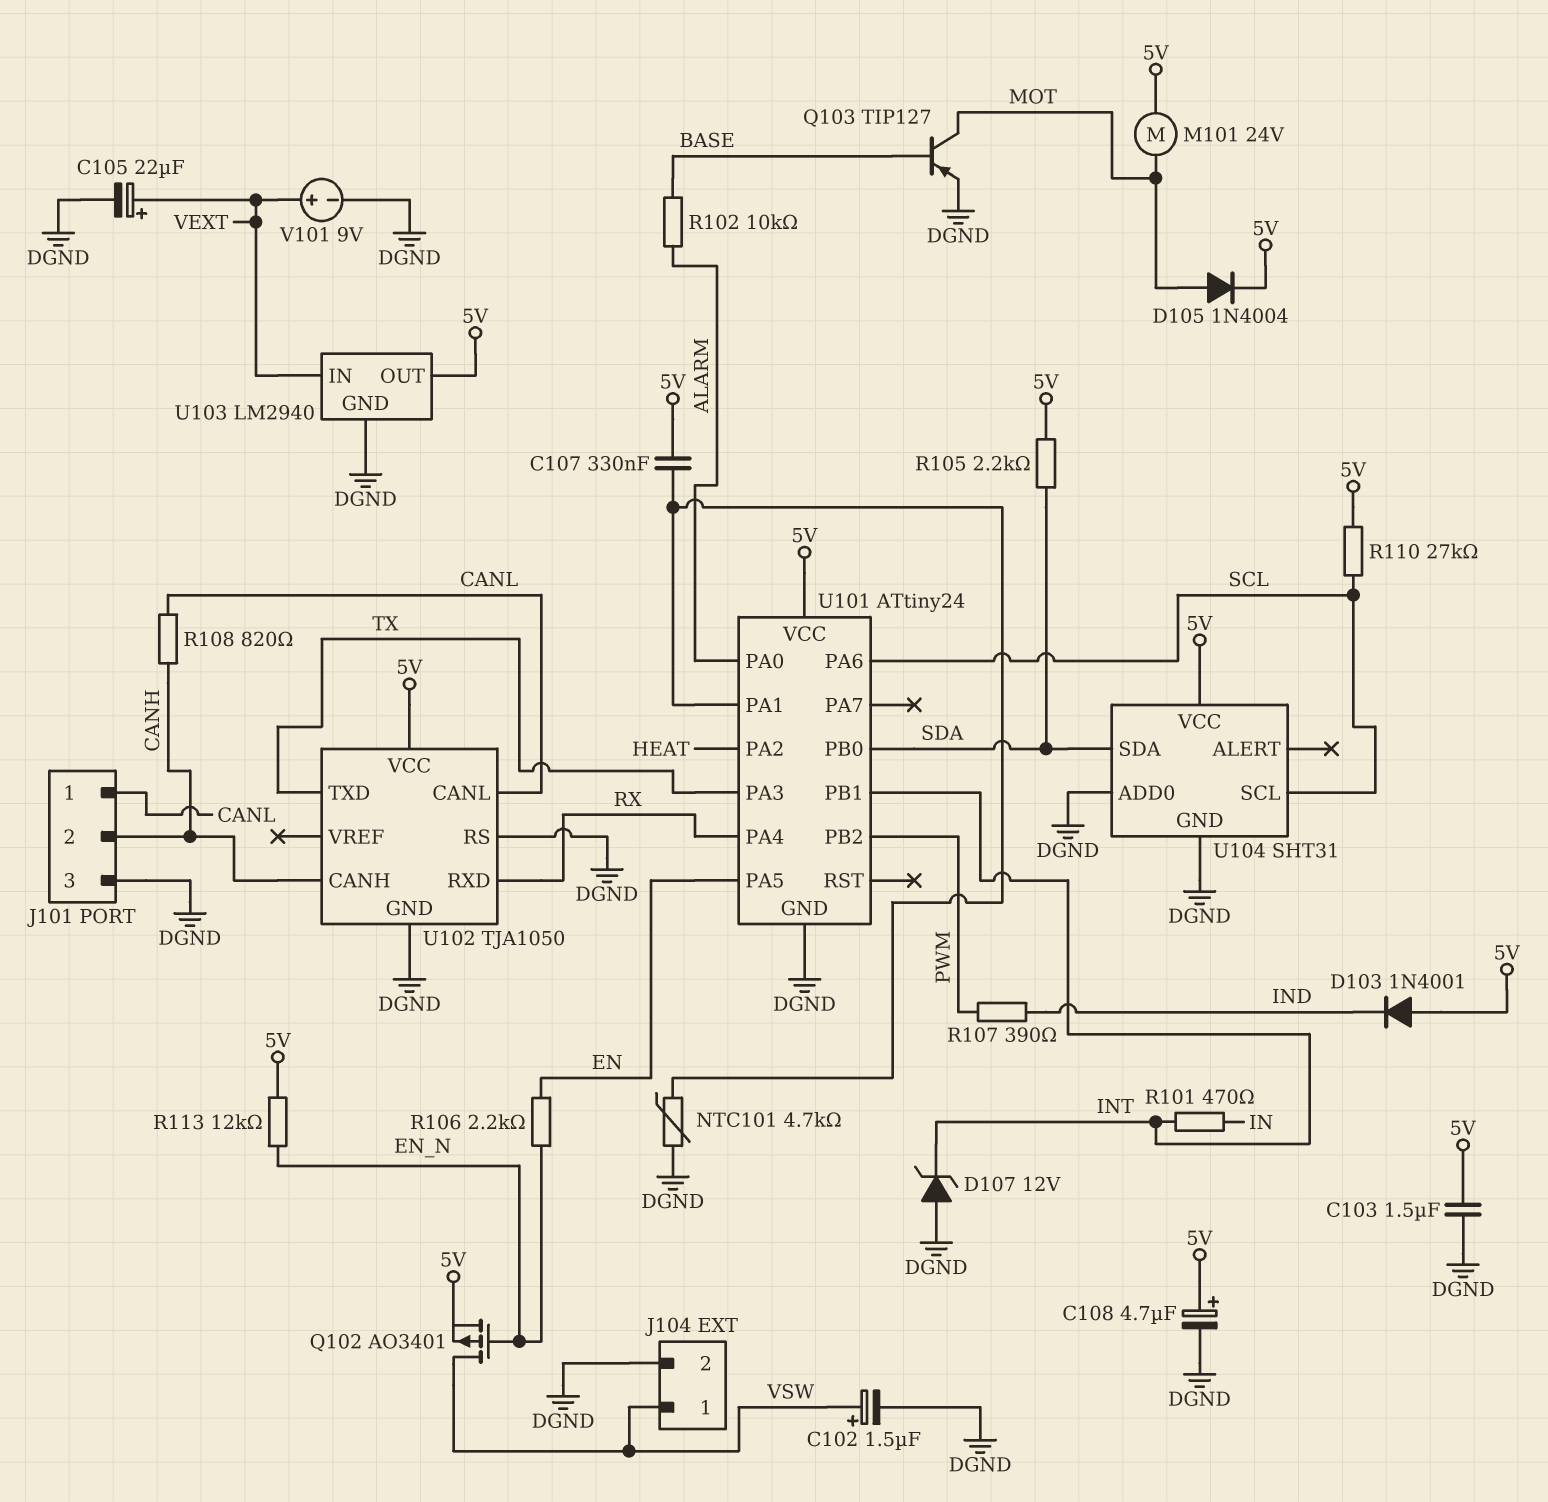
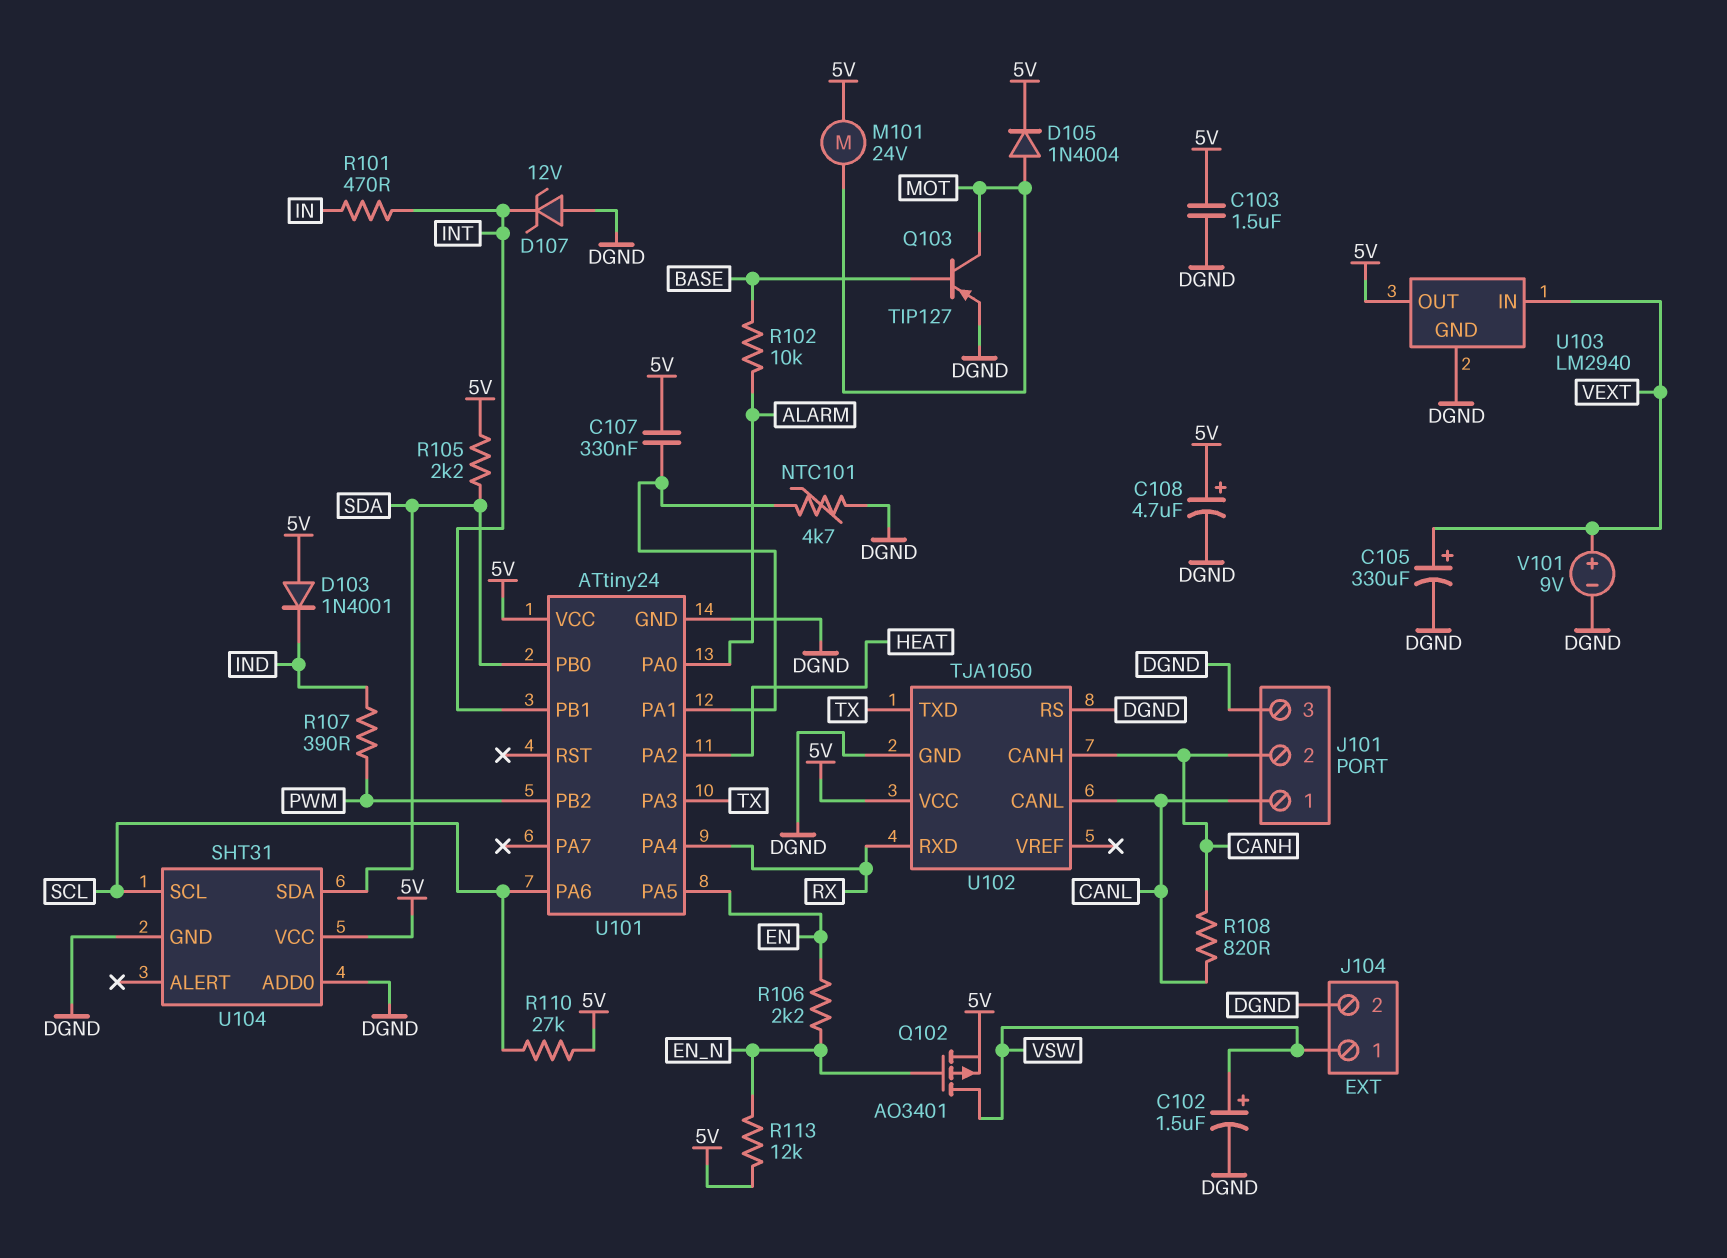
C105: 22uF (plus VEXT, minus DGND) -> 330uF (plus VEXT, minus DGND)

